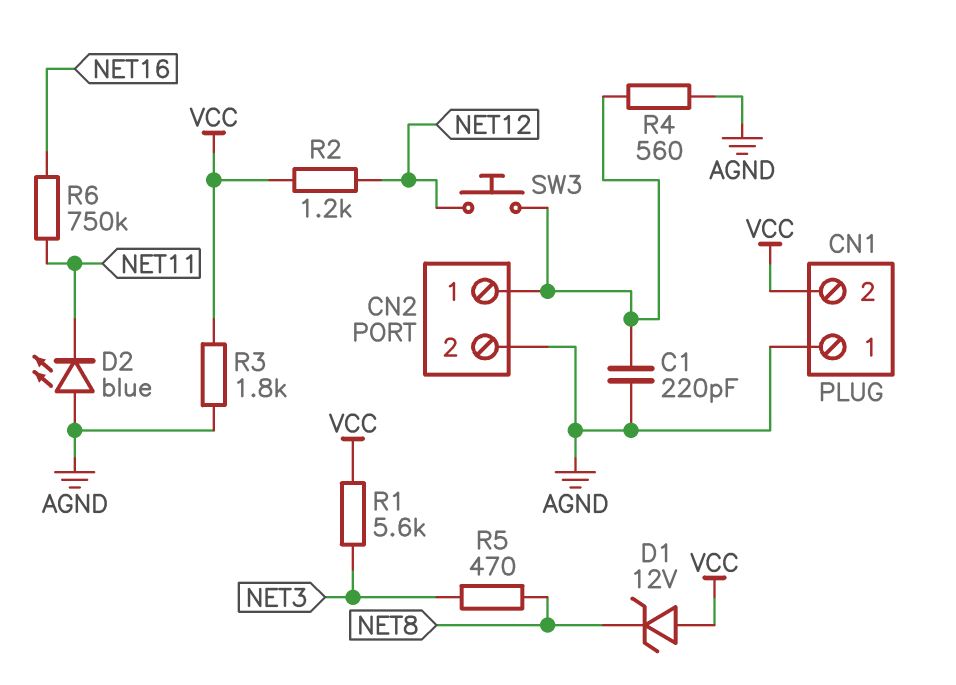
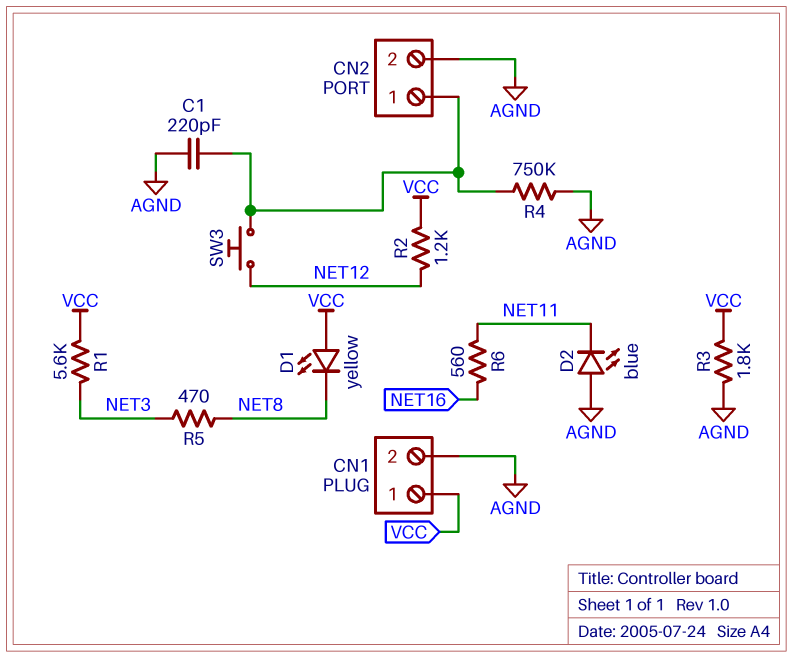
CN1 pin 1: AGND -> VCC
CN1 pin 2: VCC -> AGND
D1: zener 12V (A VCC, K NET8) -> LED yellow (A VCC, K NET8)
R4: 560 (AGND, CN2/1) -> 750k (AGND, CN2/1)
R6: 750k (NET11, NET16) -> 560 (NET11, NET16)

